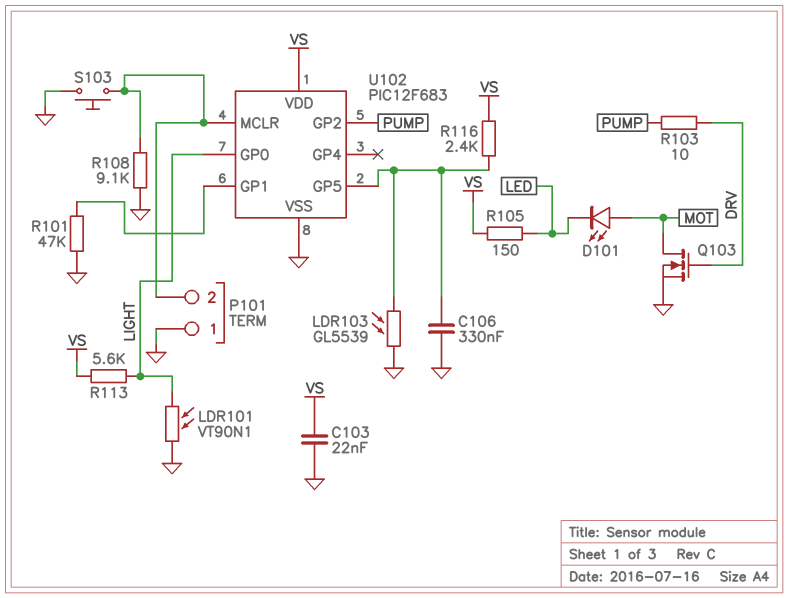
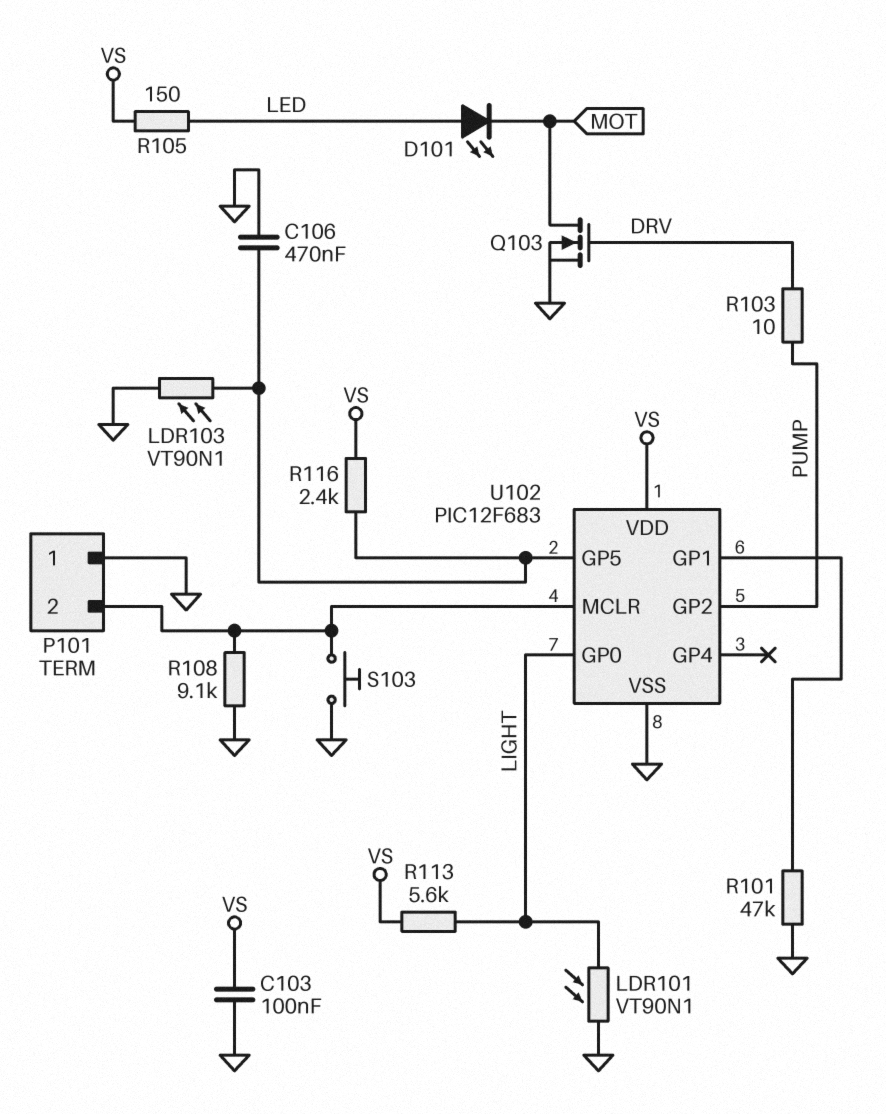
C103: 22nF (GND, VS) -> 100nF (GND, VS)
C106: 330nF (GND, U102/GP5) -> 470nF (GND, U102/GP5)
D101: LED (A MOT, K LED) -> LED (A LED, K MOT)
LDR103: GL5539 (GND, U102/GP5) -> VT90N1 (GND, U102/GP5)

